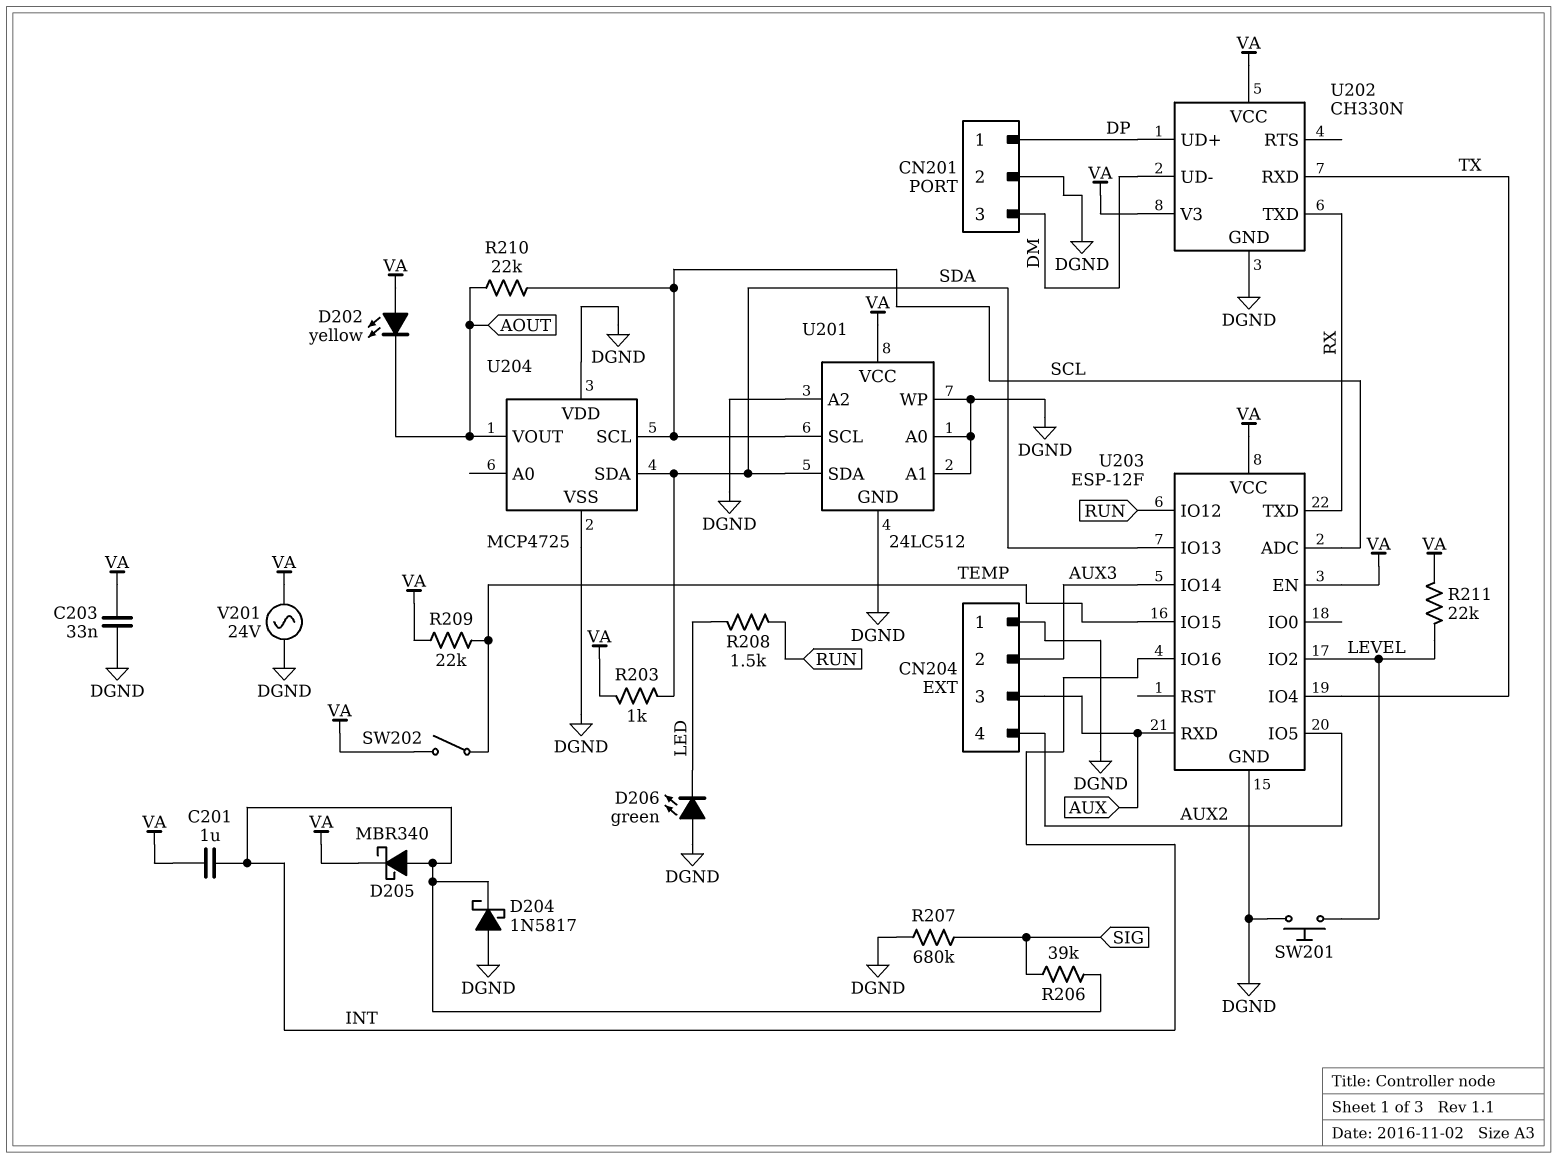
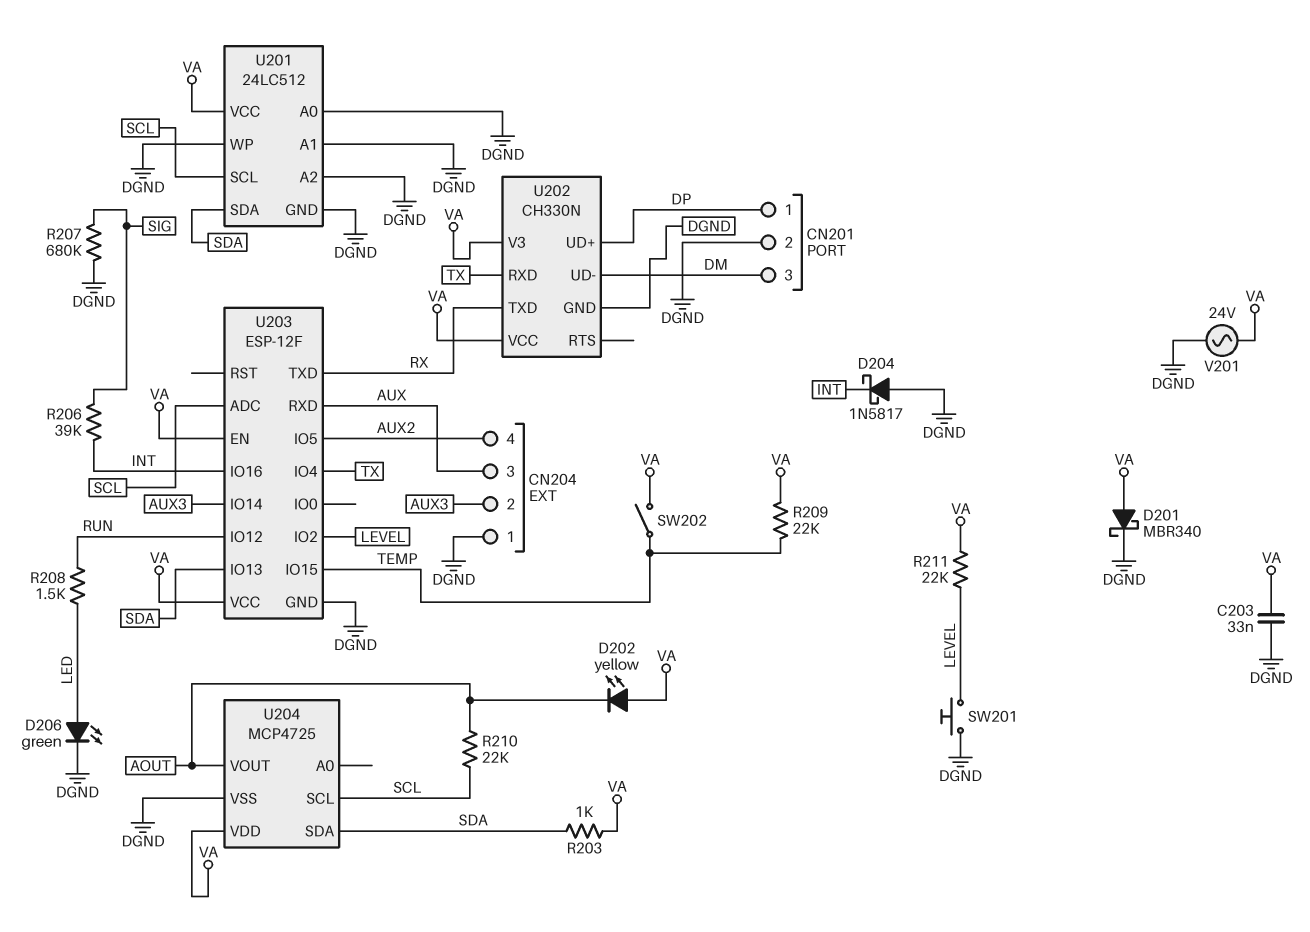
C201: 1uF (INT, VA) -> none
D201: none -> schottky MBR340 (A VA, K DGND)
D205: schottky MBR340 (A INT, K VA) -> none
D206: LED green (A DGND, K LED) -> LED green (A LED, K DGND)
U204 pin VDD: DGND -> VA

